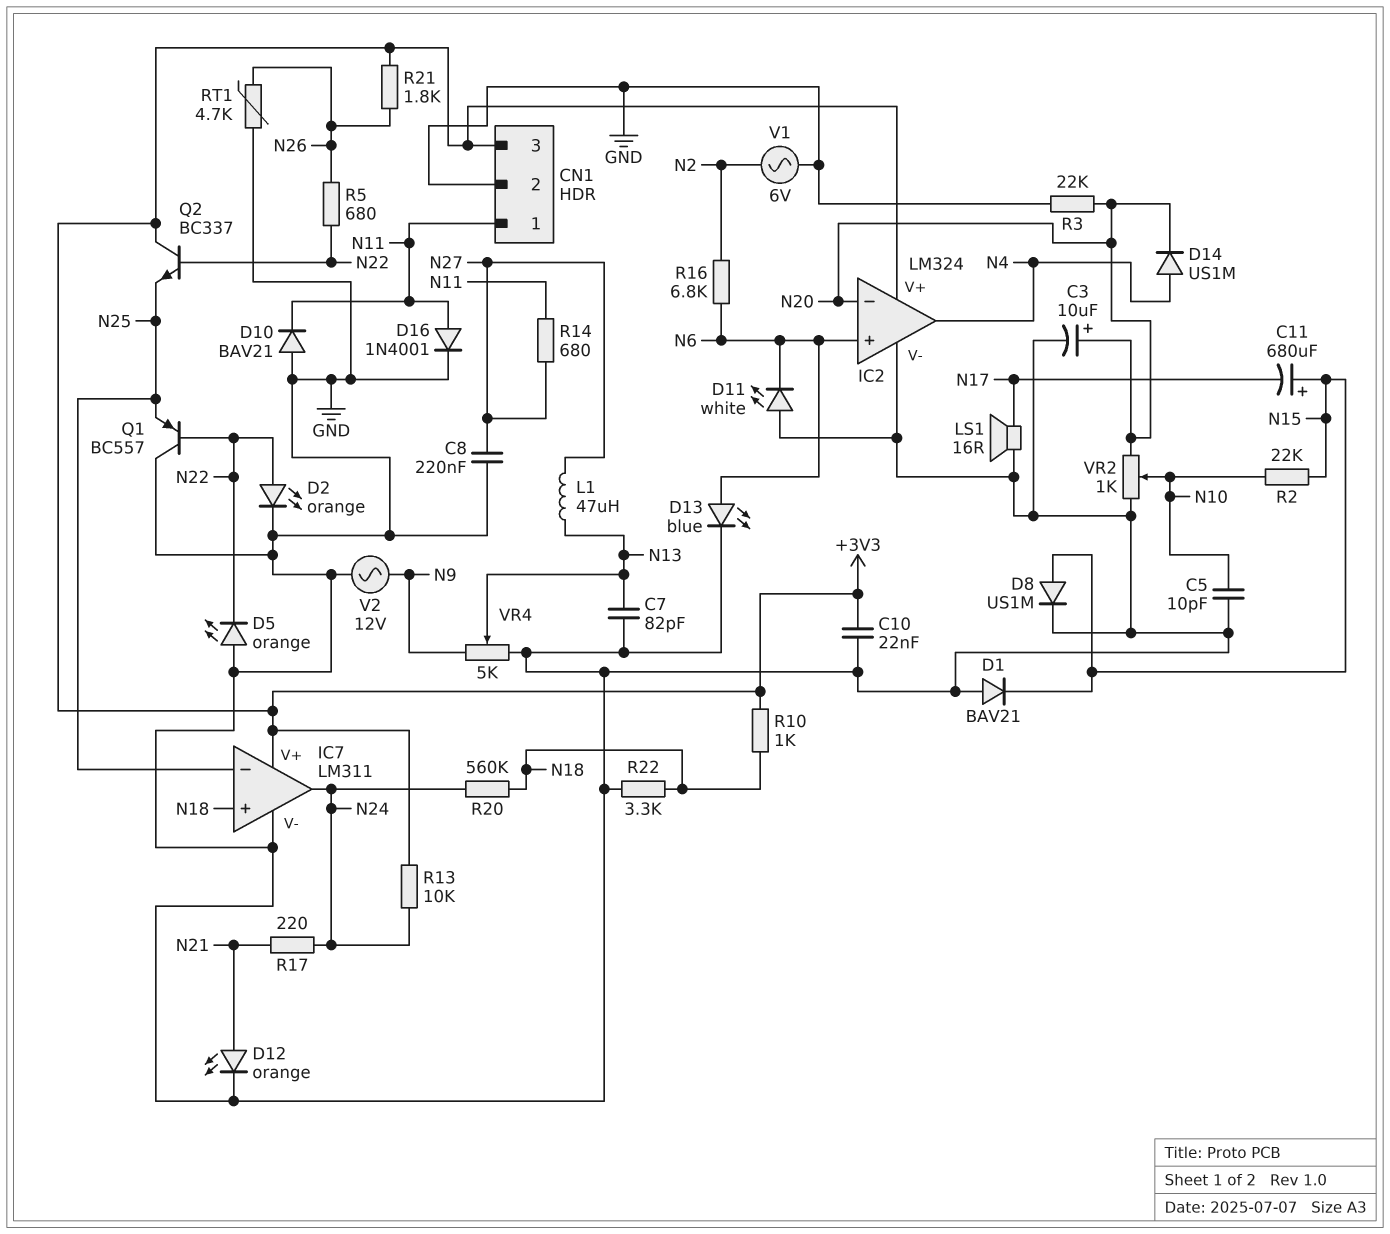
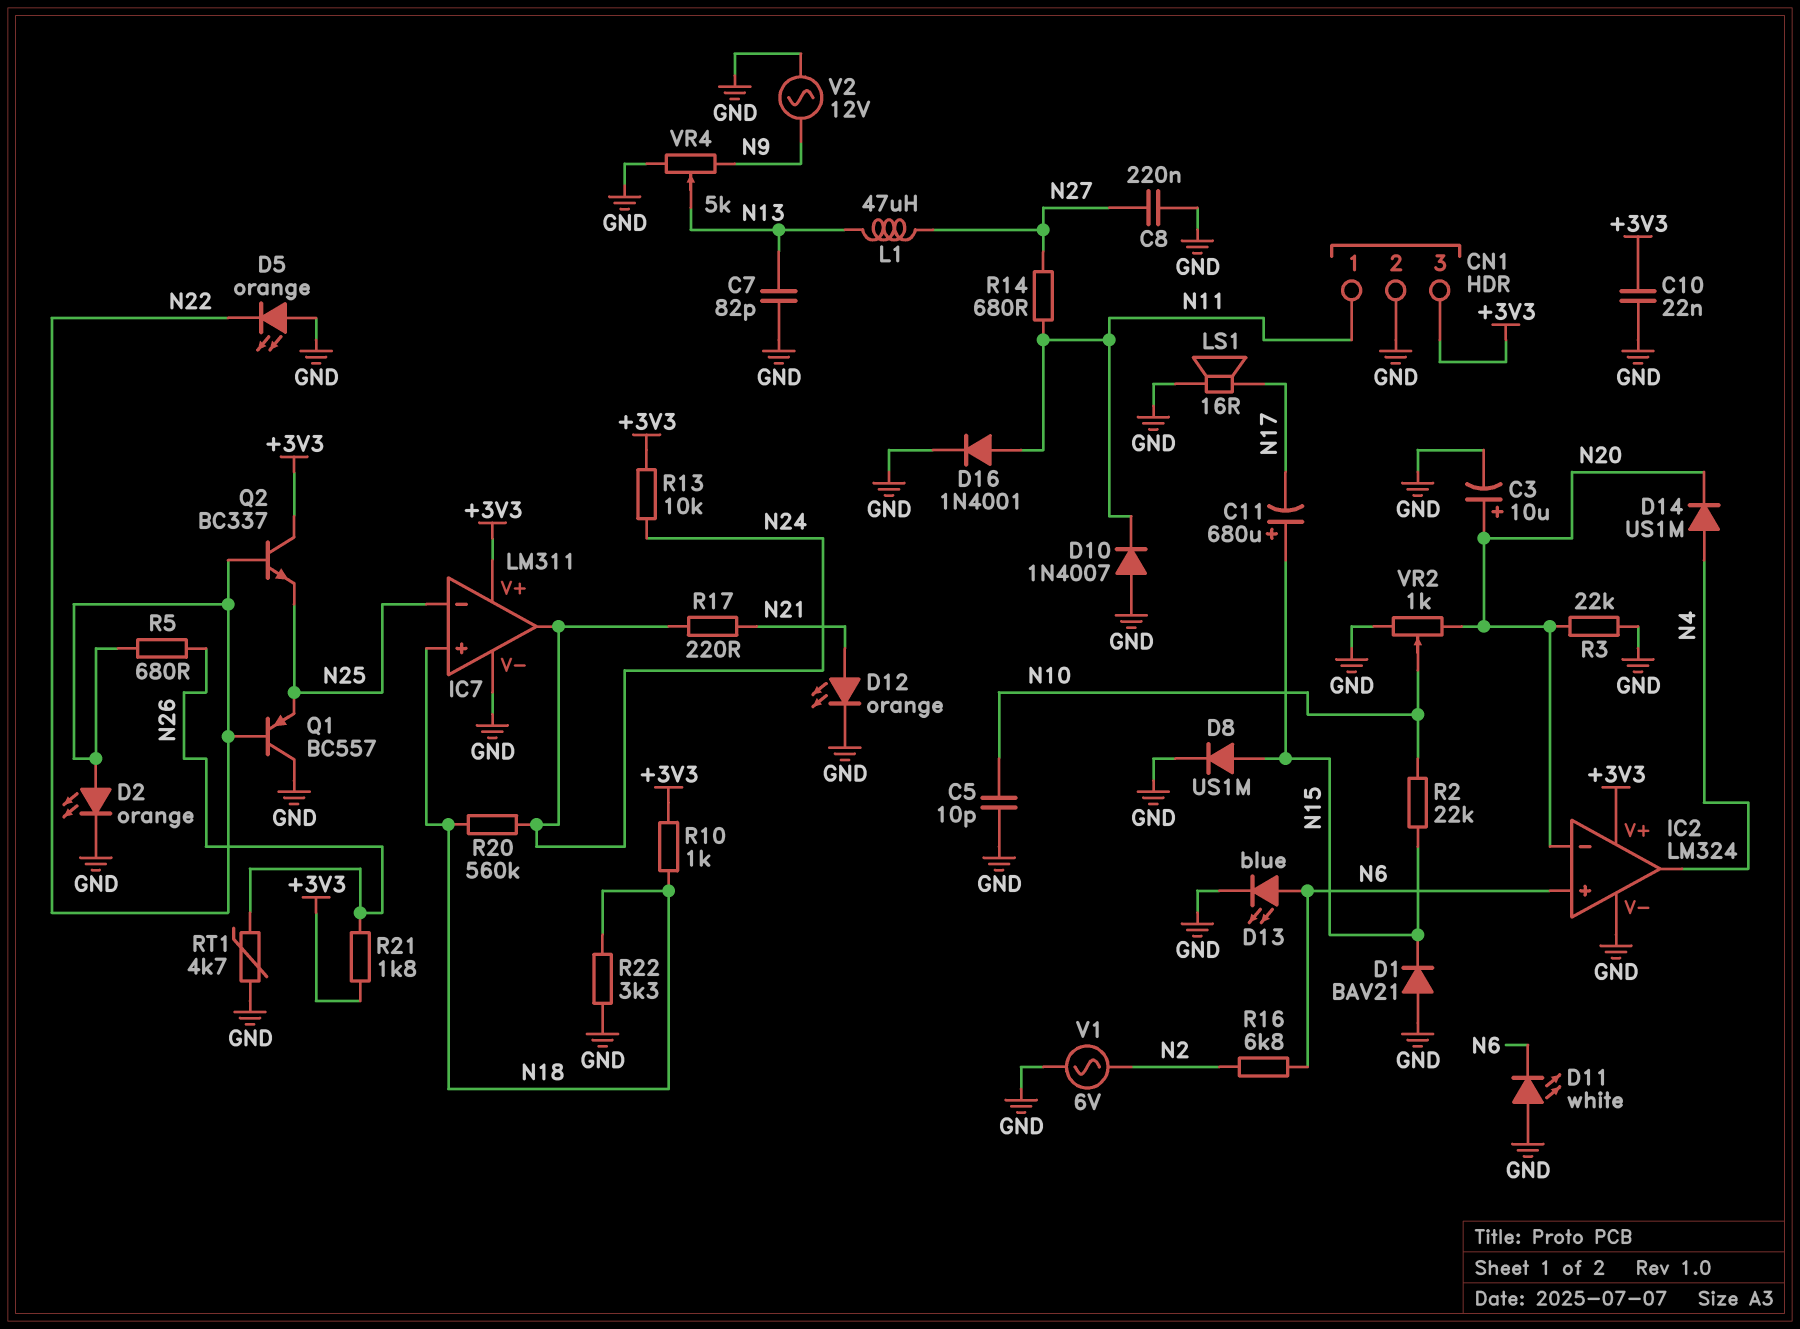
D10: diode BAV21 (A GND, K N11) -> diode 1N4007 (A GND, K N11)

